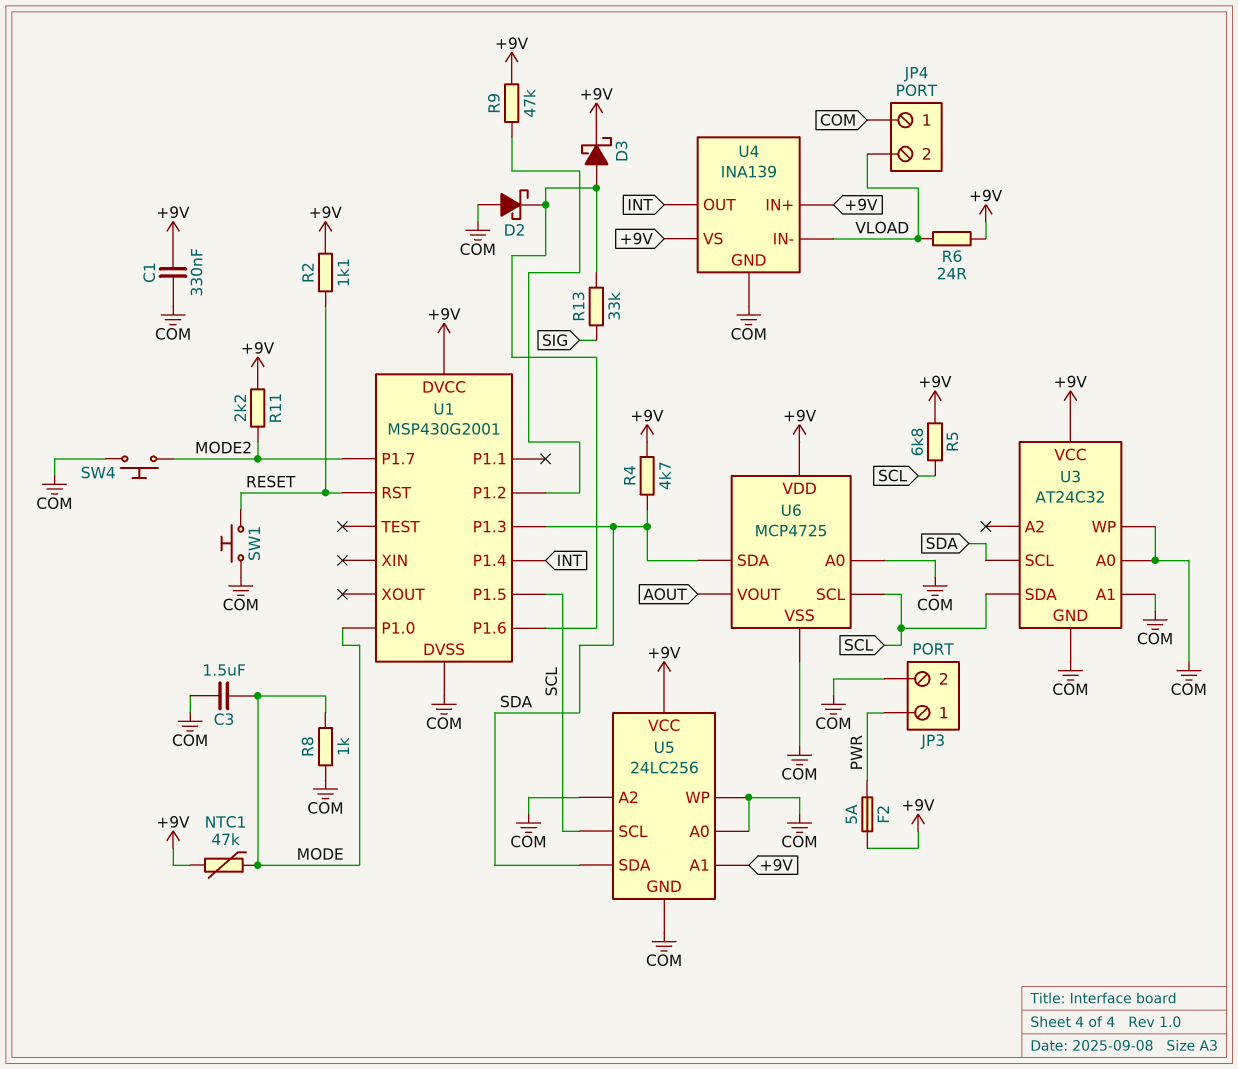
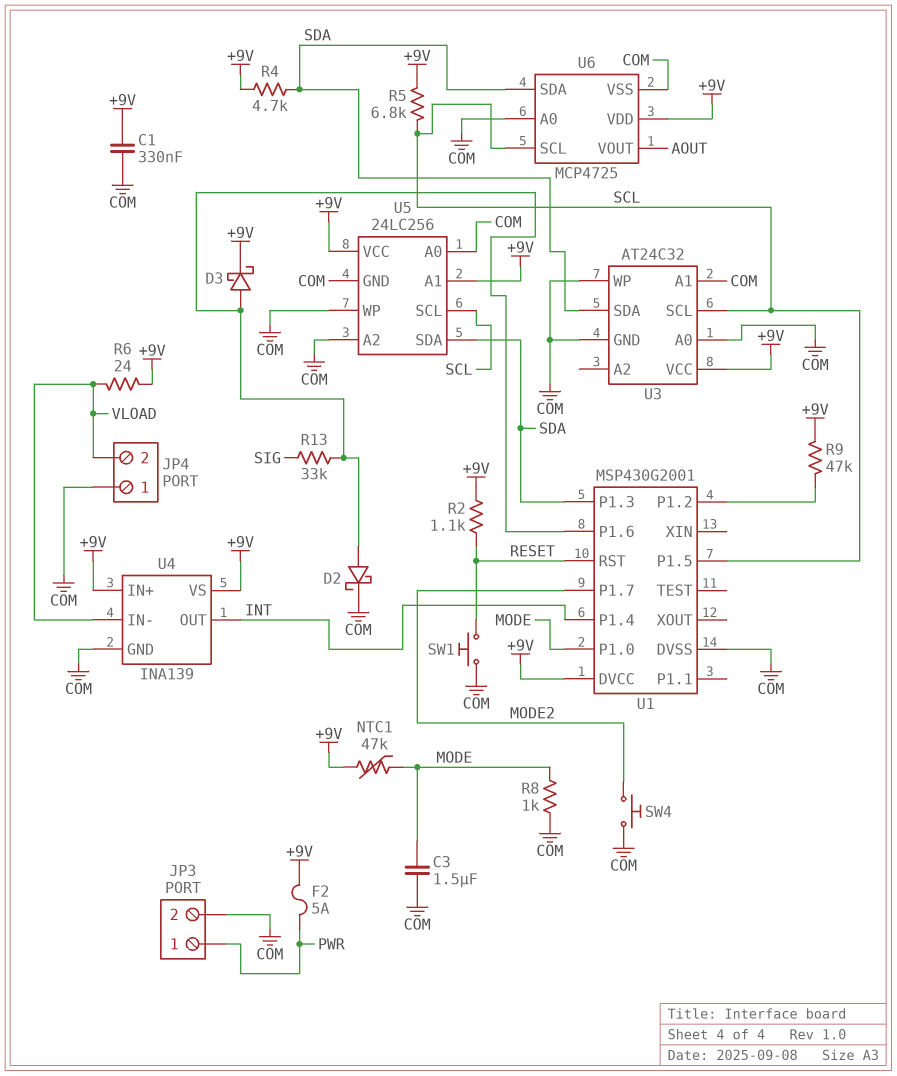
D2: schottky (A COM, K U1/P1.6) -> schottky (A U1/P1.6, K COM)
R11: 2.2k (+9V, MODE2) -> none
U3 pin SCL: SDA -> SCL
U3 pin SDA: SCL -> SDA

